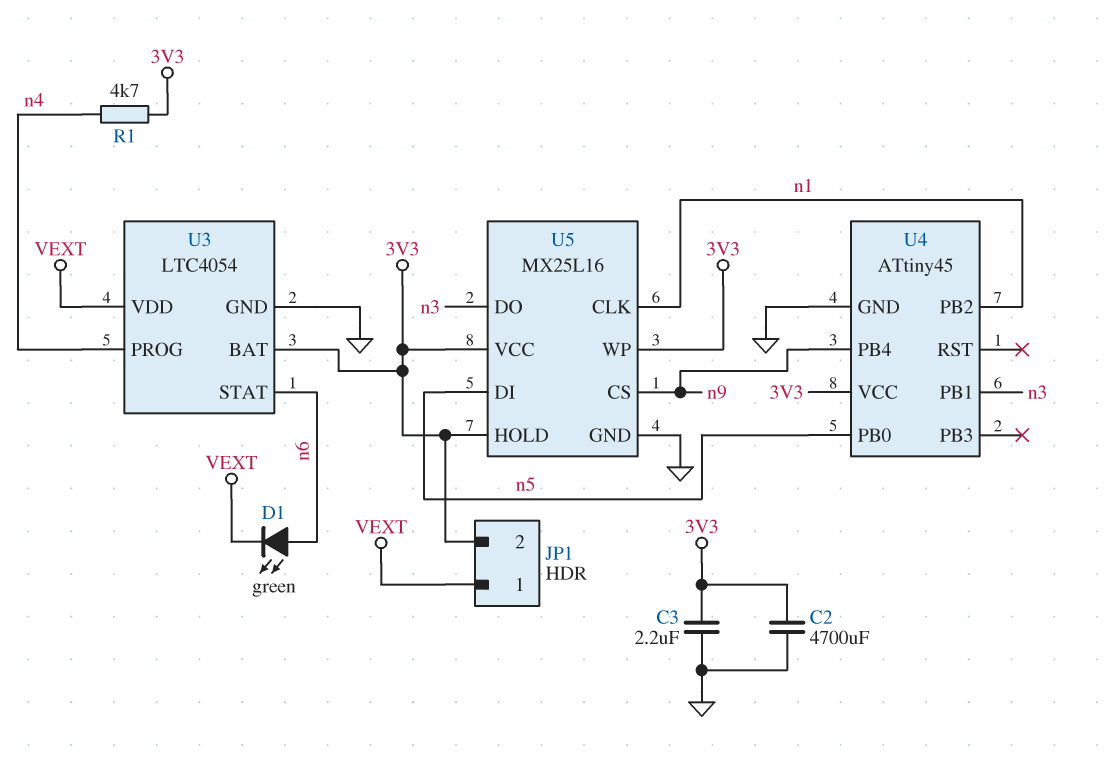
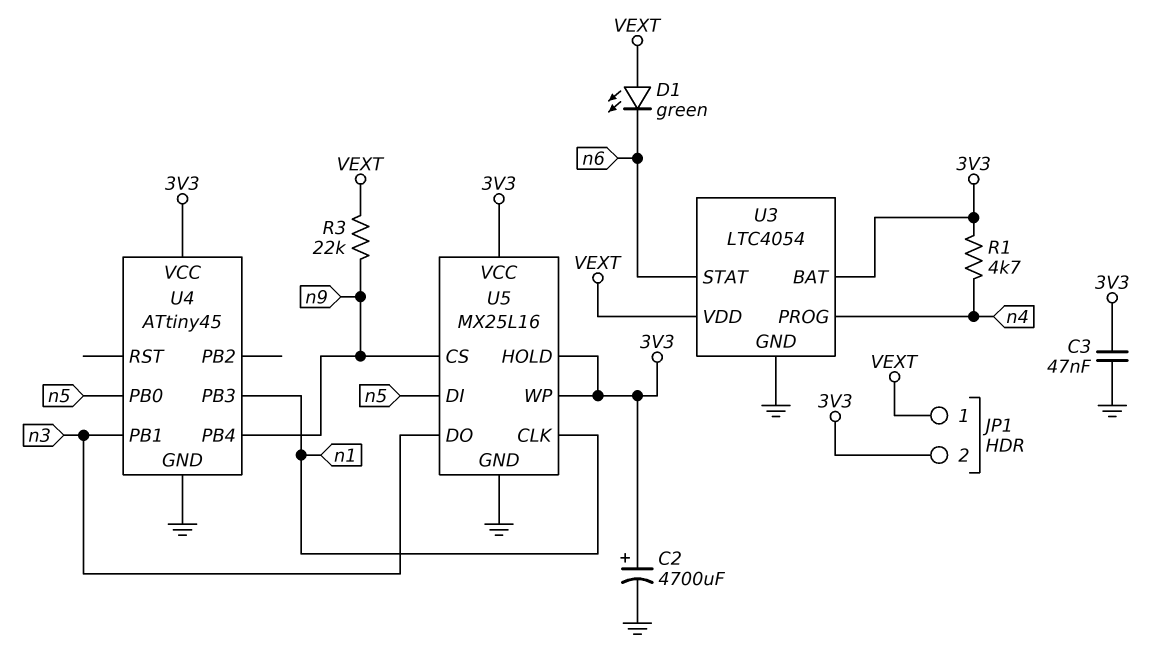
C2: 4700uF (3V3, GND) -> 4700uF (plus 3V3, minus GND)
C3: 2.2uF (3V3, GND) -> 47nF (3V3, GND)
D1: LED green (A n6, K VEXT) -> LED green (A VEXT, K n6)
R3: none -> 22k (VEXT, n9)
U4 pin PB2: n1 -> none
U4 pin PB3: none -> n1

